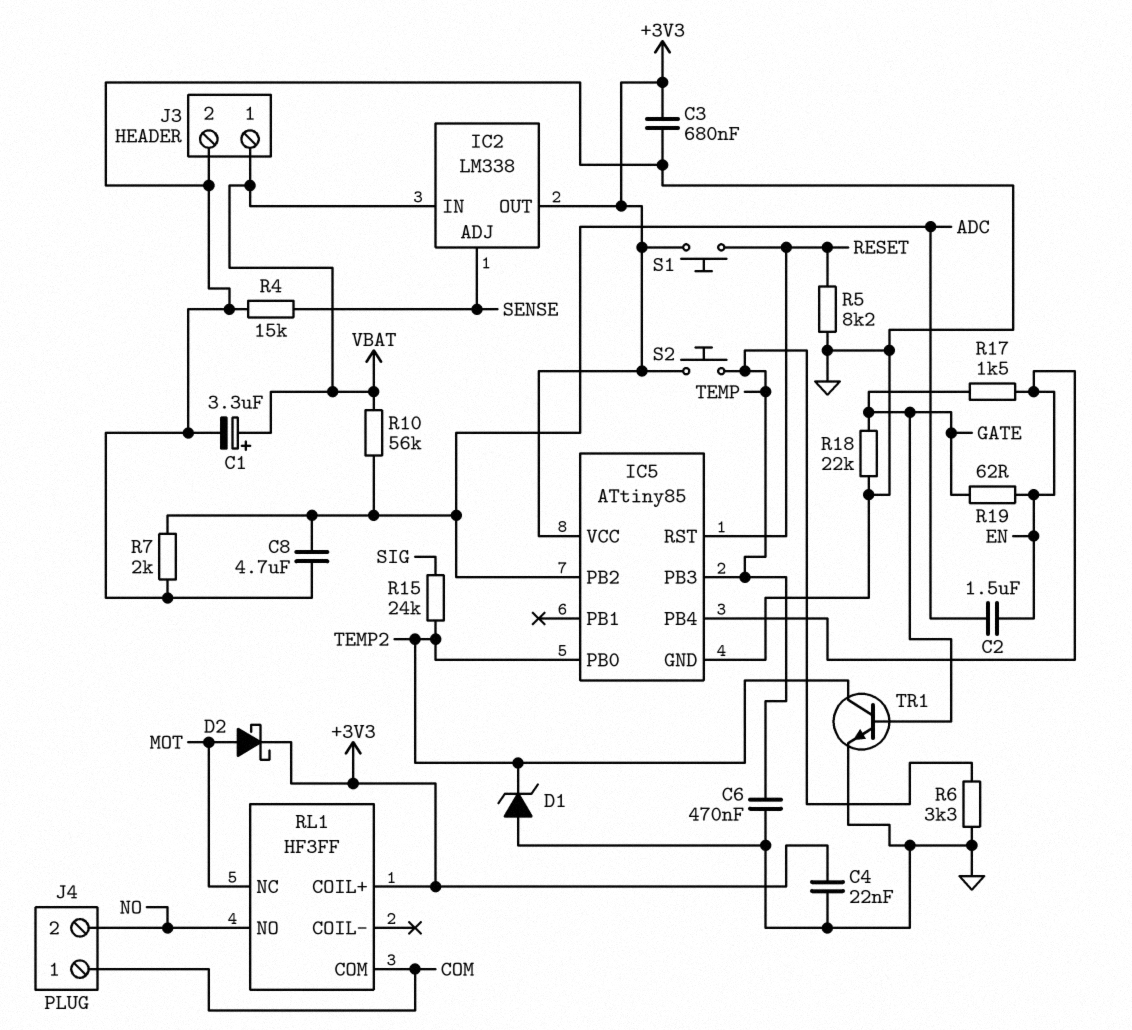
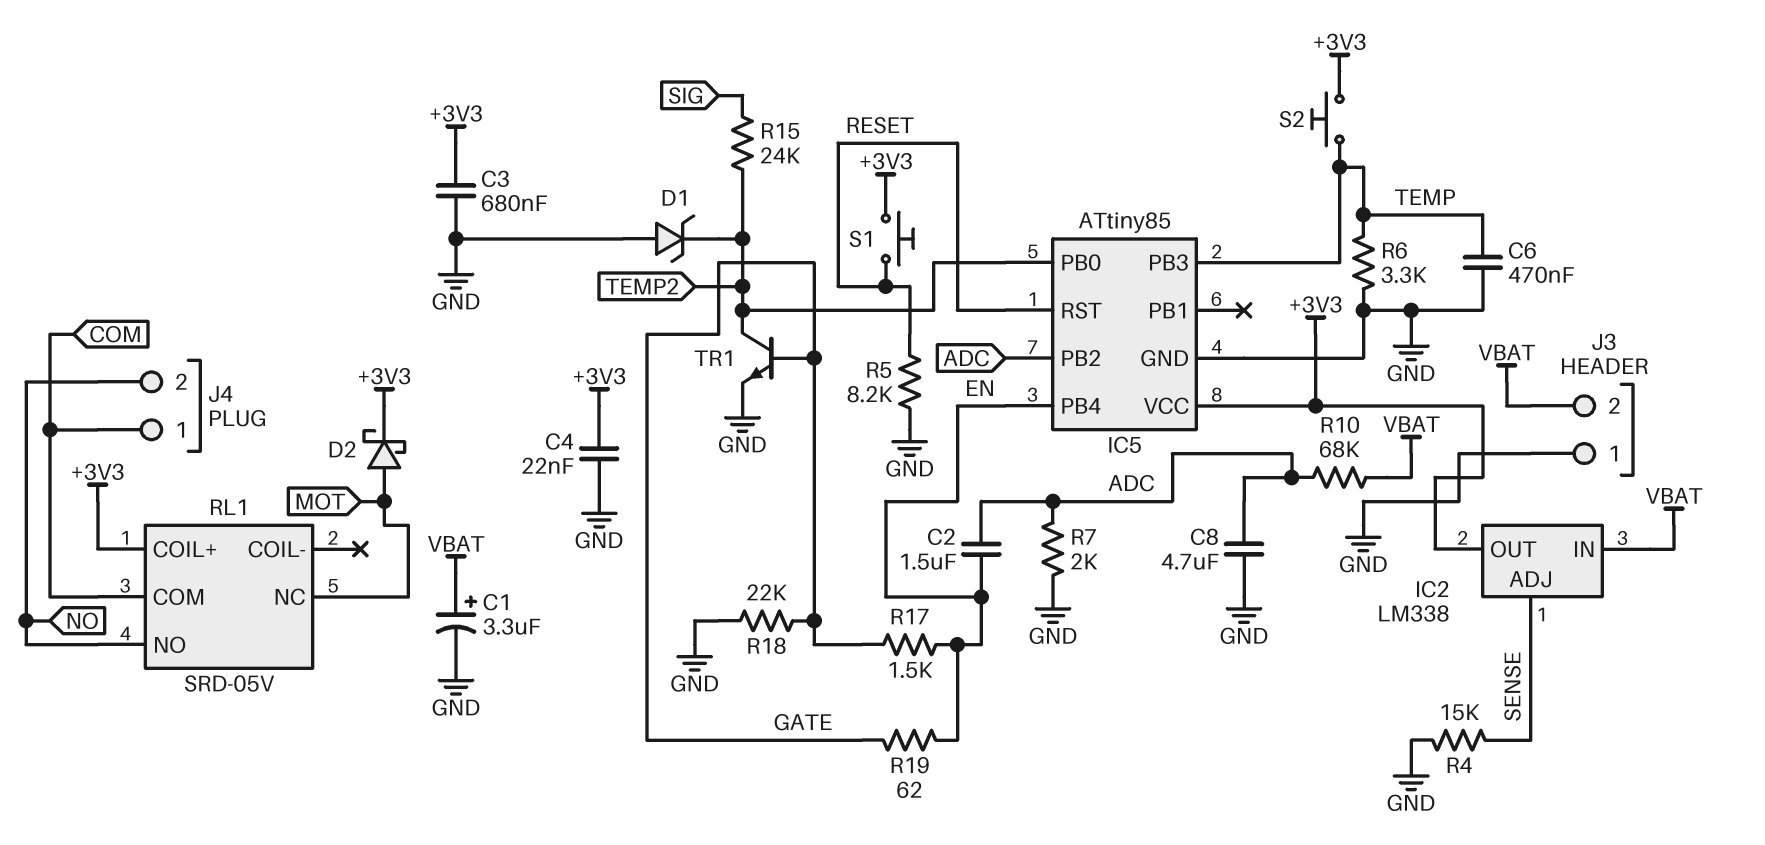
J3 pin 1: VBAT -> GND
J3 pin 2: GND -> VBAT
R10: 56k (ADC, VBAT) -> 68k (ADC, VBAT)
RL1: HF3FF -> SRD-05V

